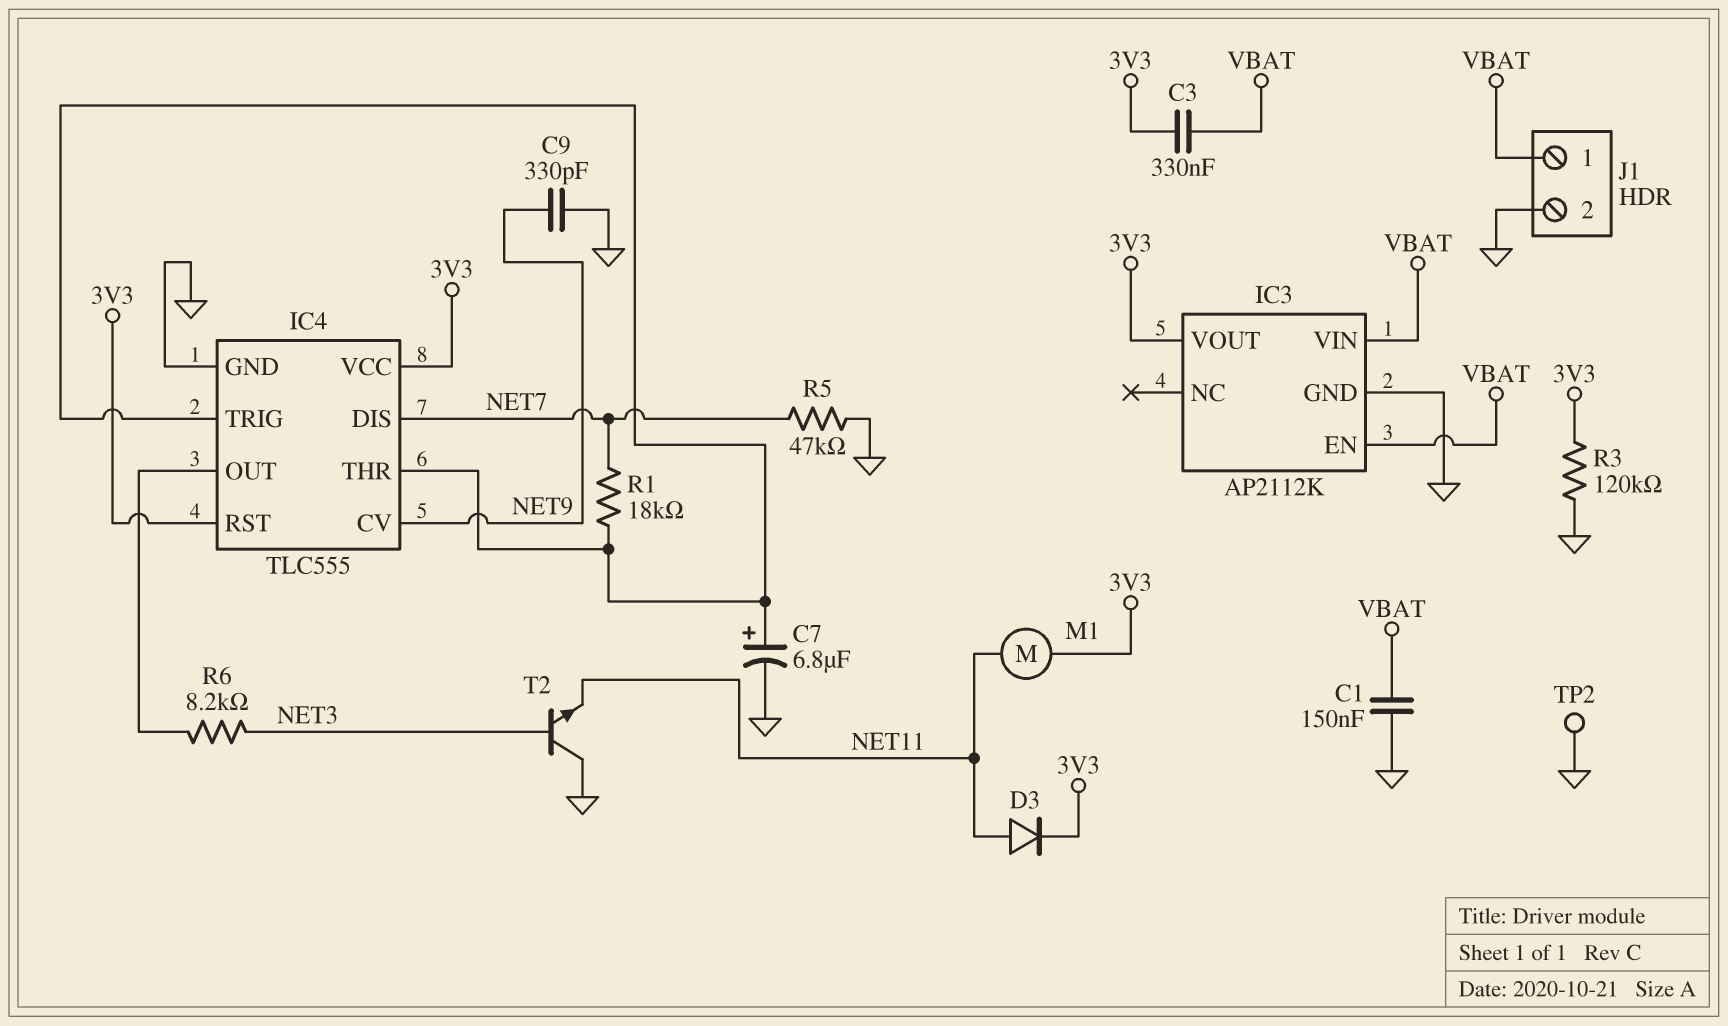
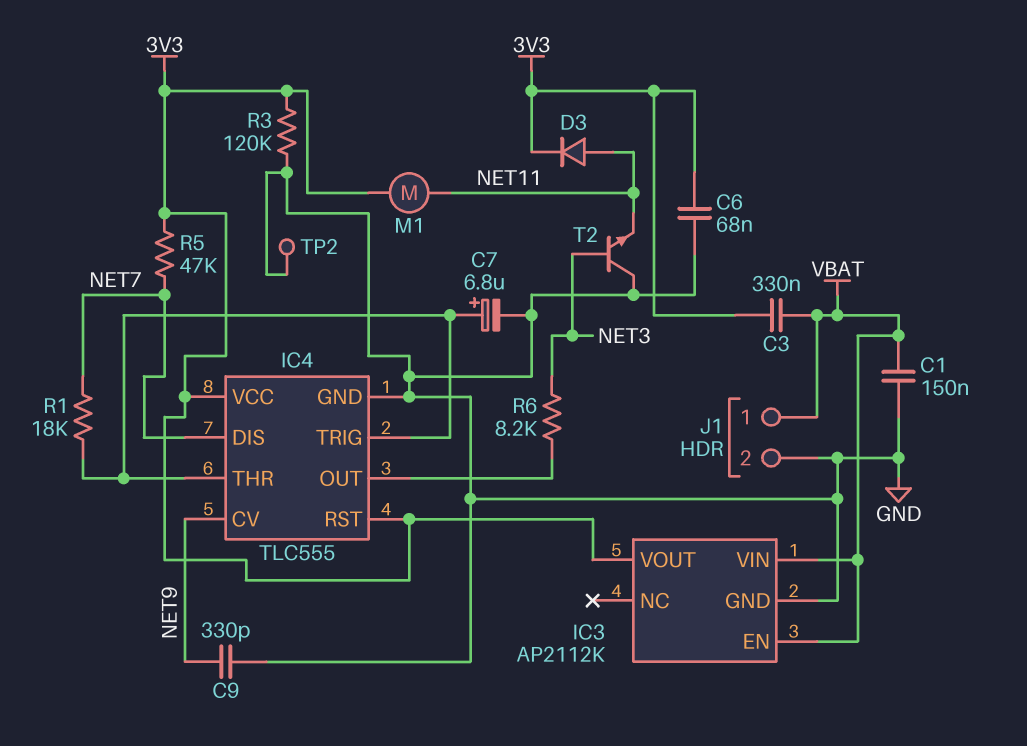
C6: none -> 68nF (3V3, GND)
R5: 47k (GND, NET7) -> 47k (3V3, NET7)

